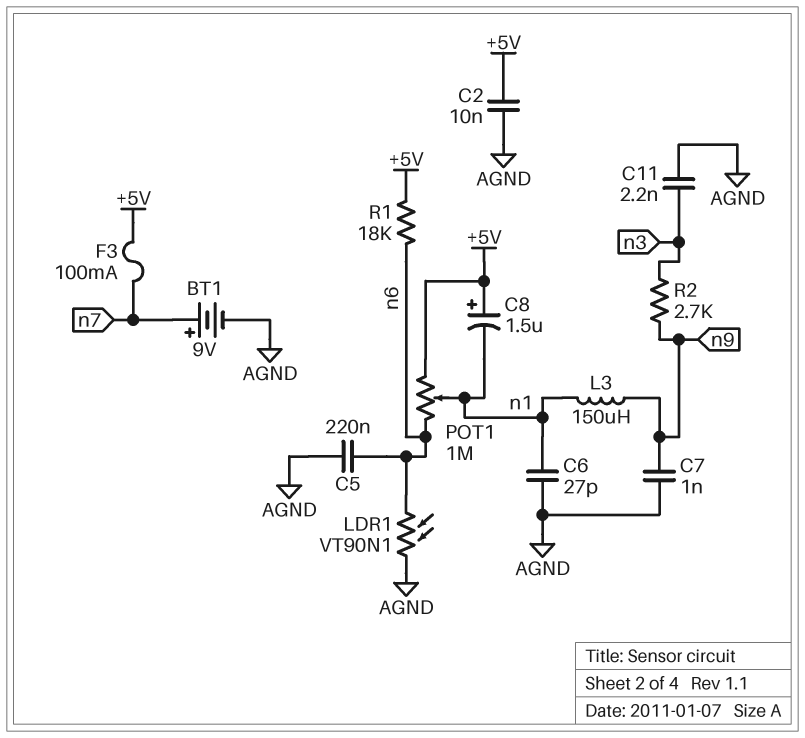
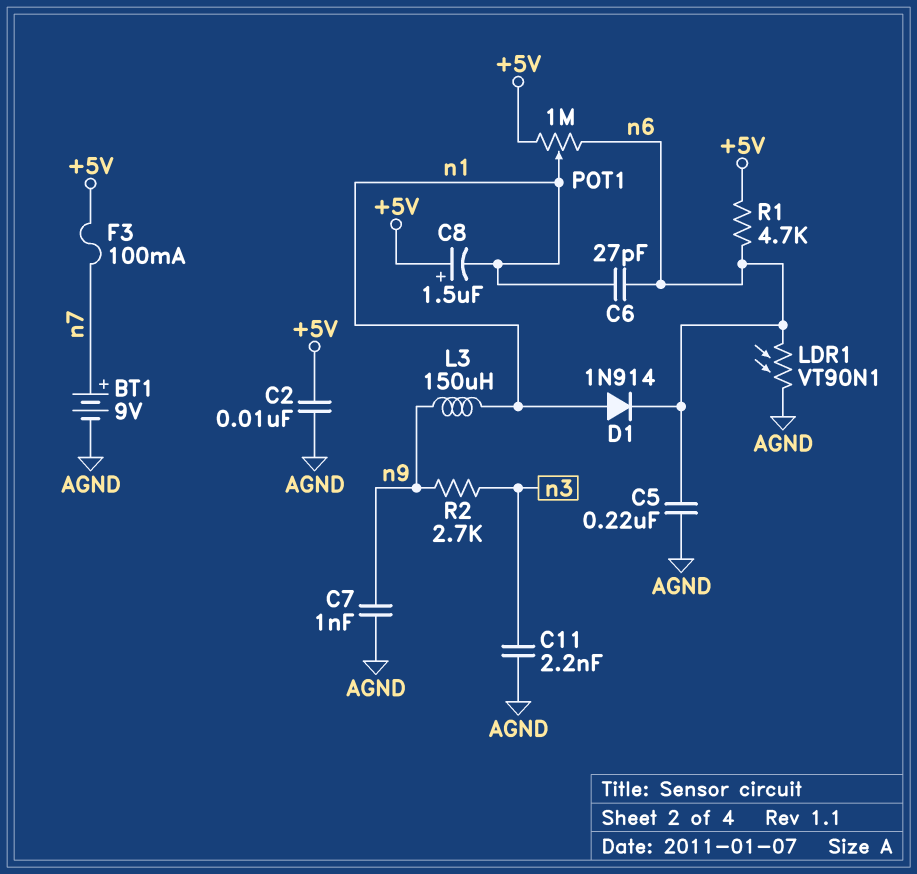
C6: 27pF (AGND, n1) -> 27pF (n1, n6)
D1: none -> diode 1N914 (A n1, K n6)
R1: 18k (+5V, n6) -> 4.7k (+5V, n6)

